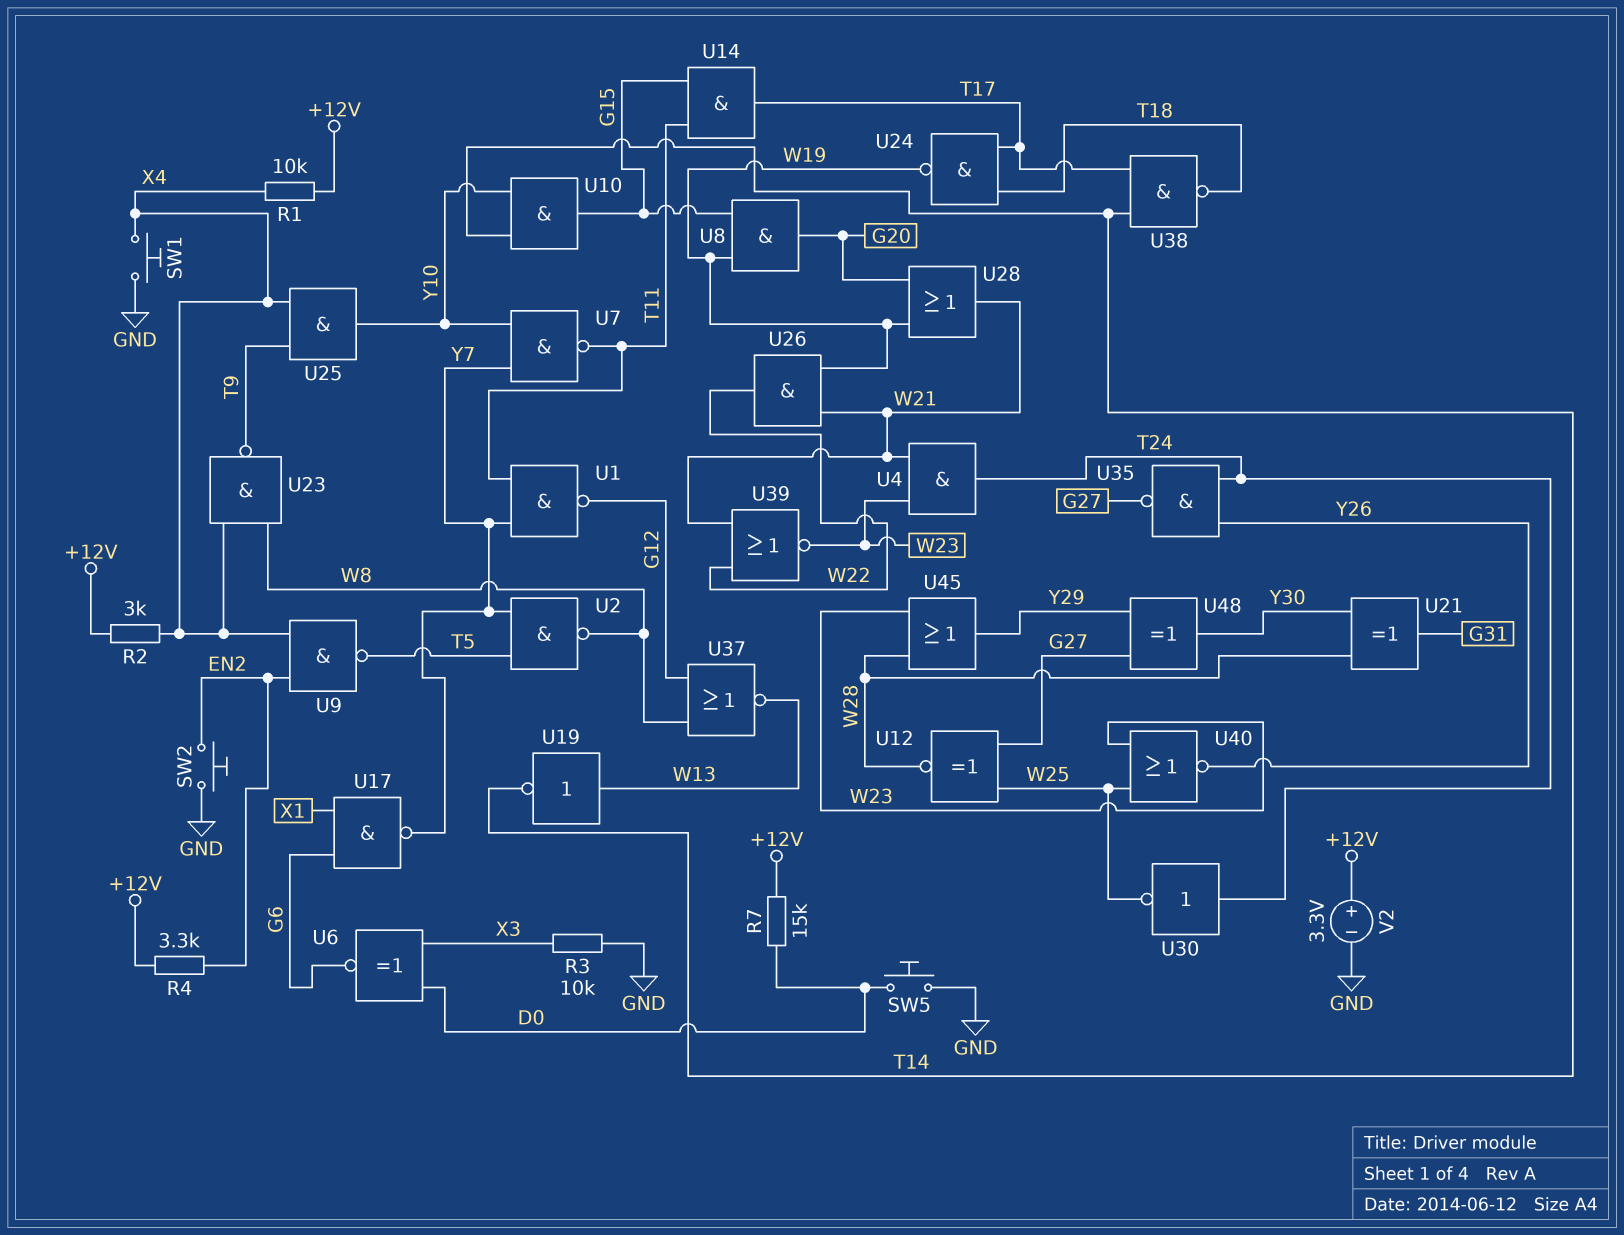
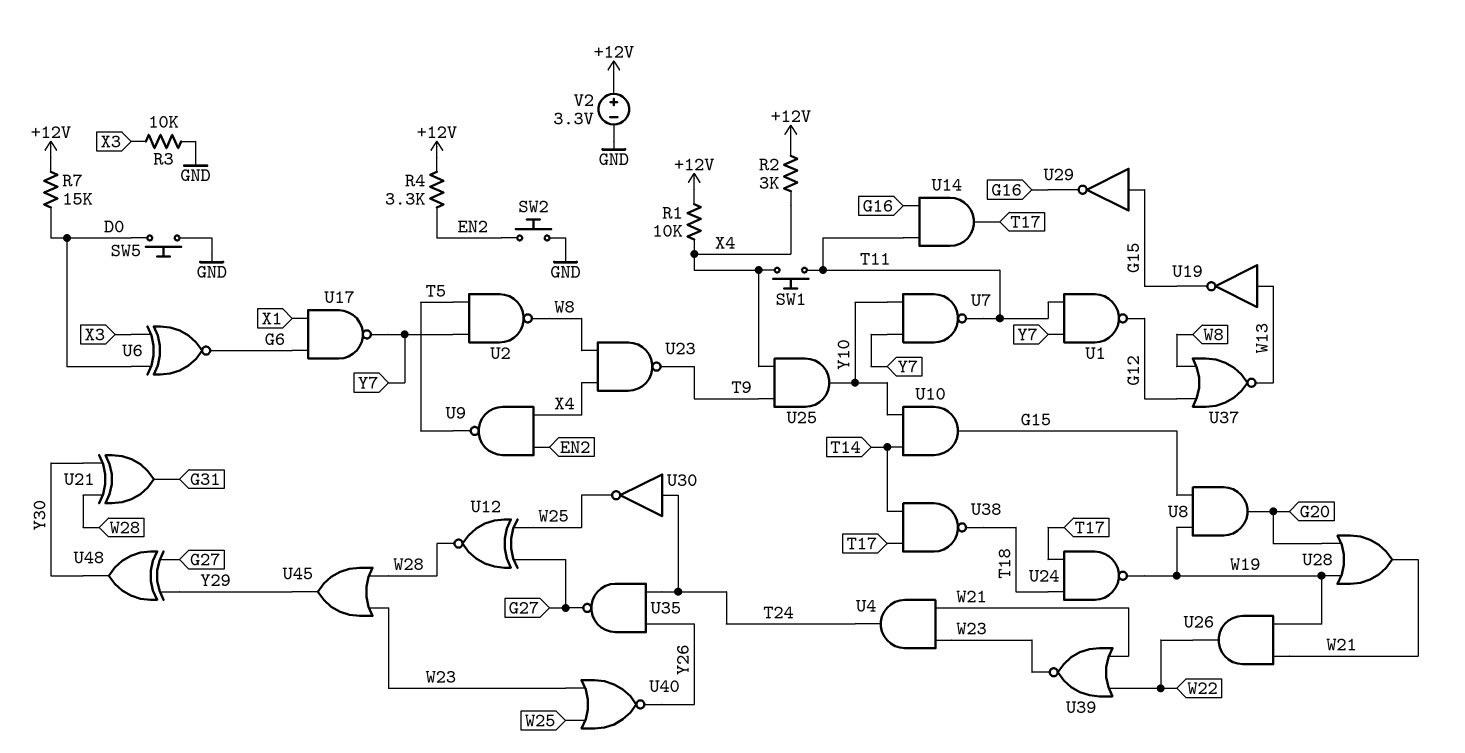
SW1: button (GND, X4) -> button (T11, X4)
U14: AND (in G15, in T11, out T17) -> AND (in G16, in T11, out T17)
U19: NOT (in W13, out T14) -> NOT (in W13, out G15)
U29: none -> NOT (in G15, out G16)

